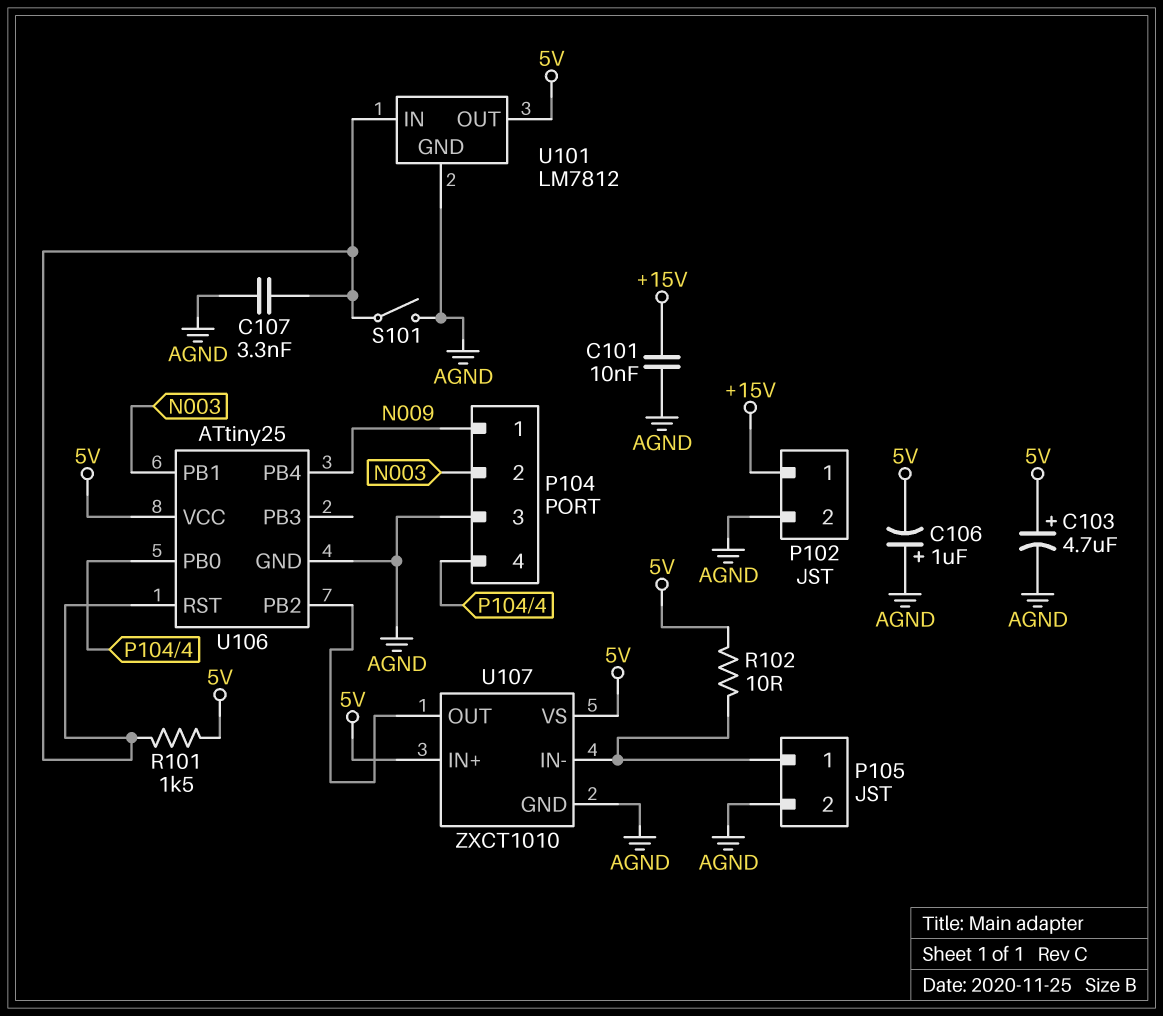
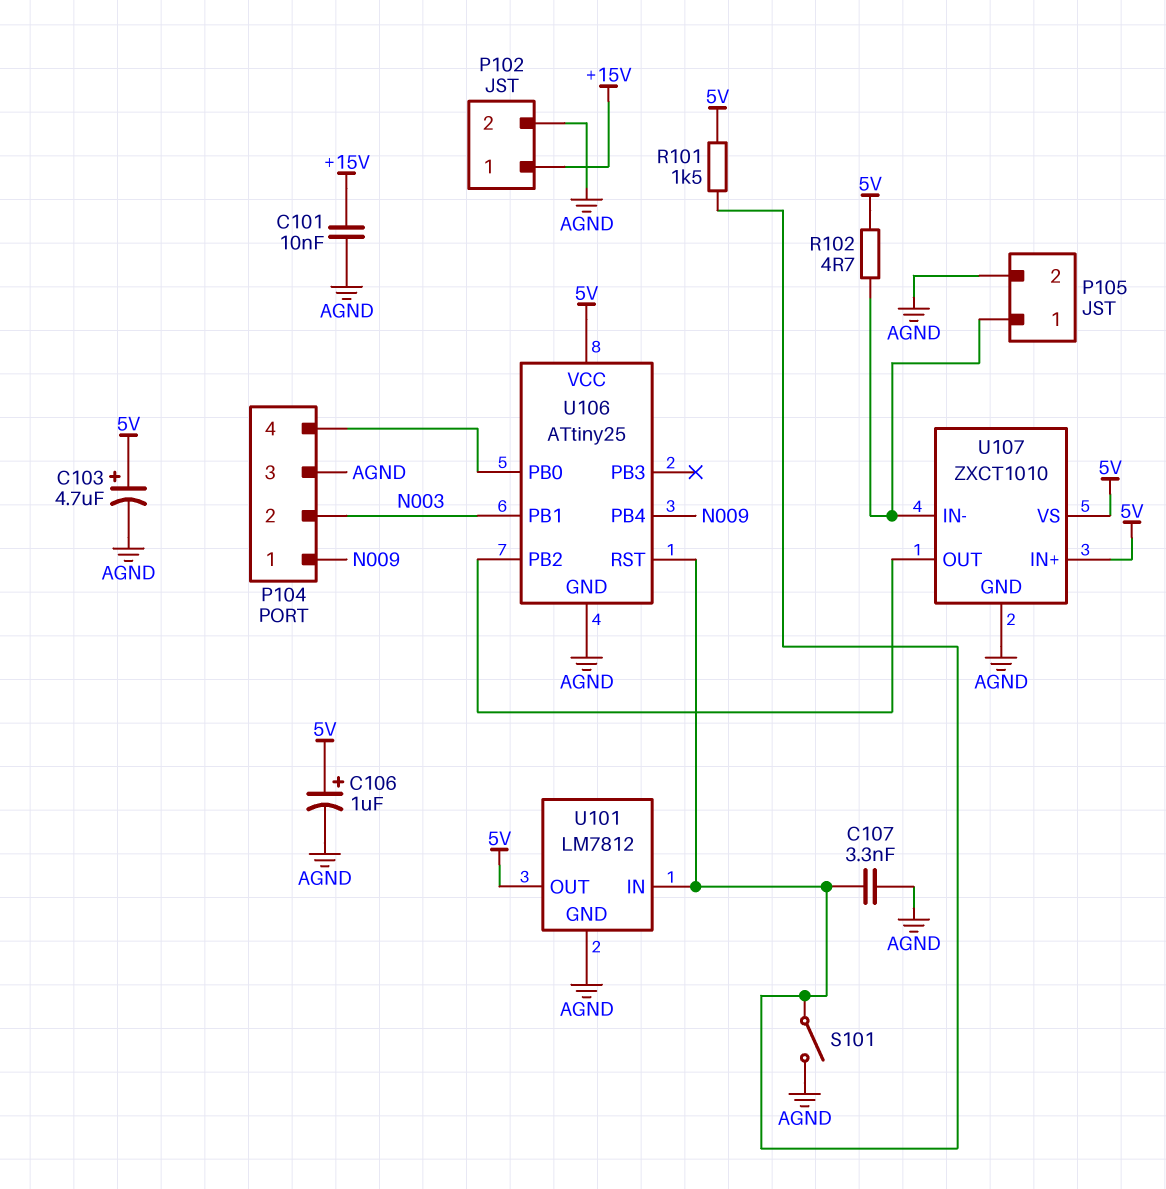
C106: 1uF (plus AGND, minus 5V) -> 1uF (plus 5V, minus AGND)
R102: 10 (5V, P105/1) -> 4.7 (5V, P105/1)

